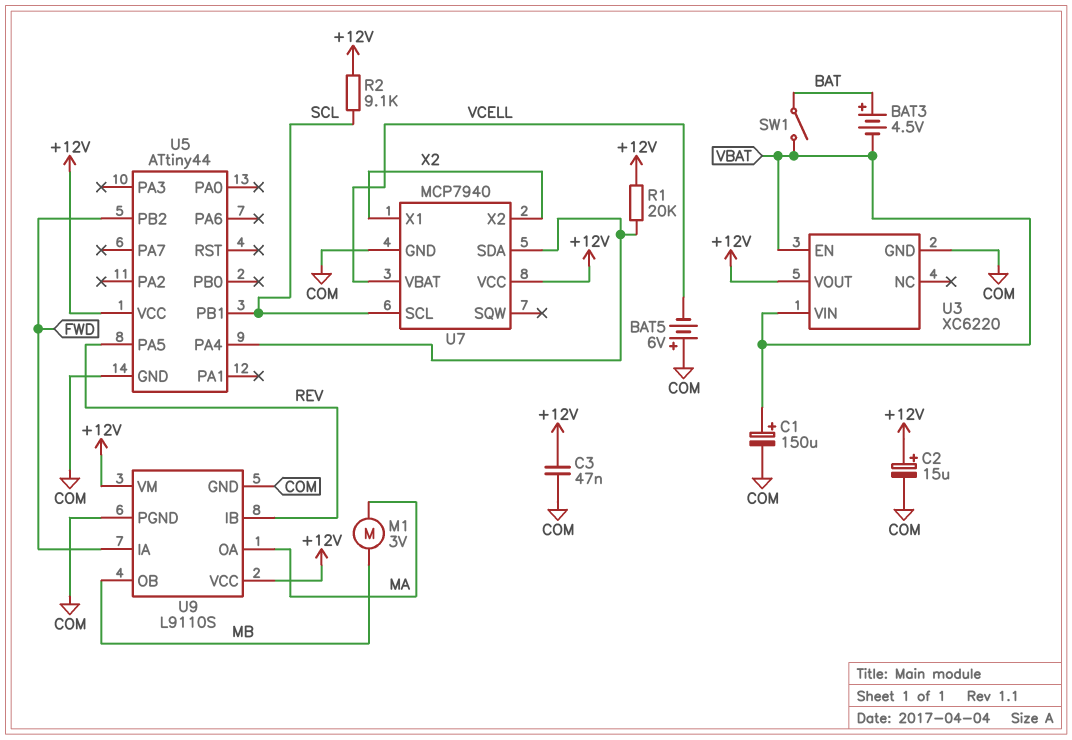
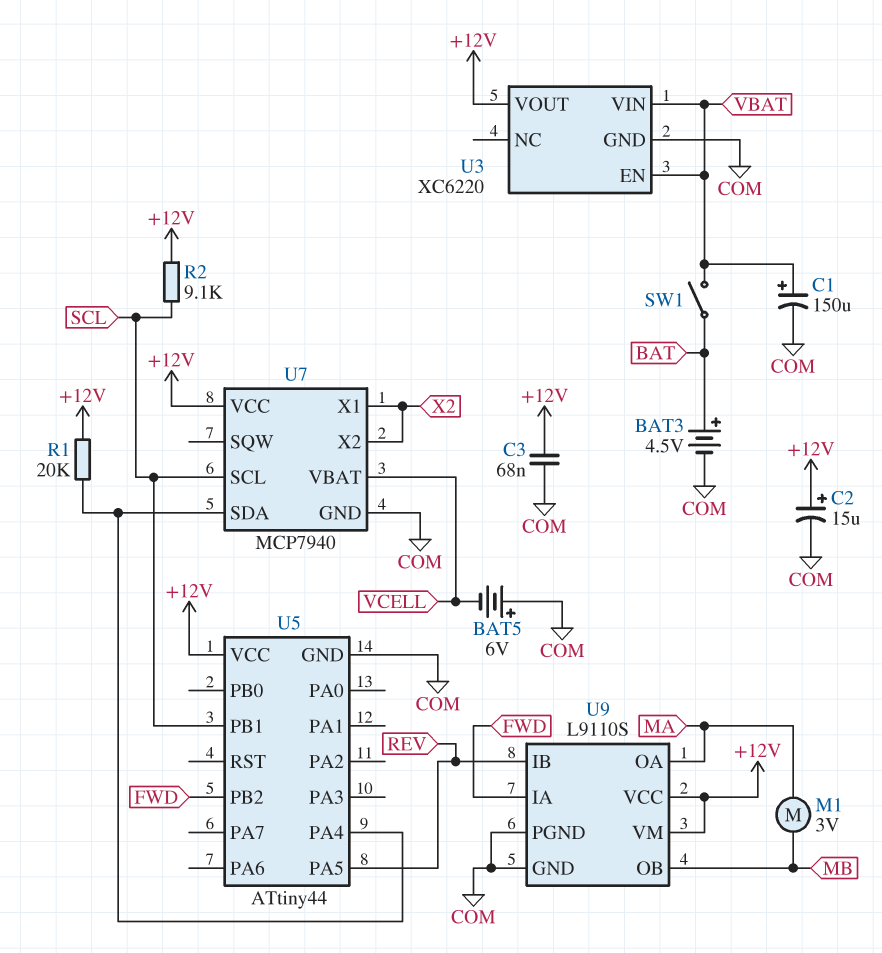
BAT3: 4.5V (plus BAT, minus VBAT) -> 4.5V (plus BAT, minus COM)
C3: 47nF (+12V, COM) -> 68nF (+12V, COM)

